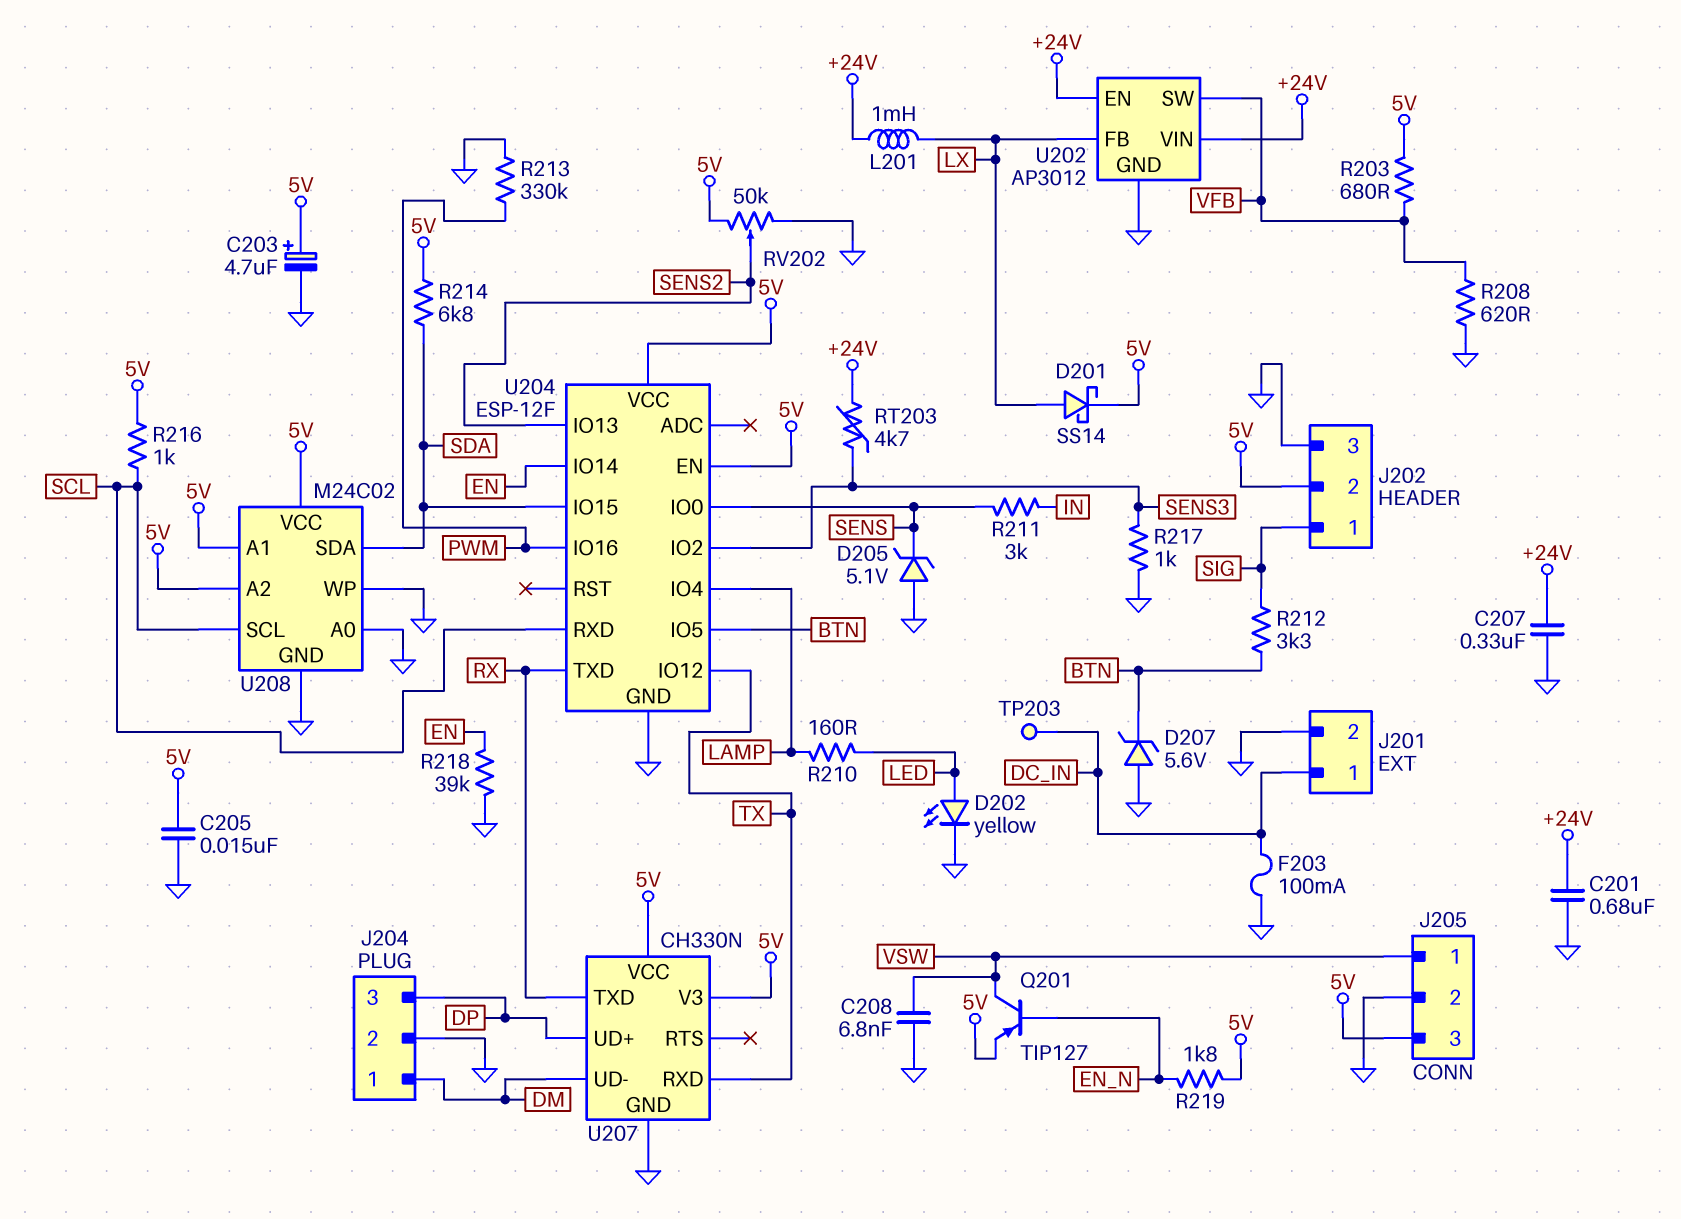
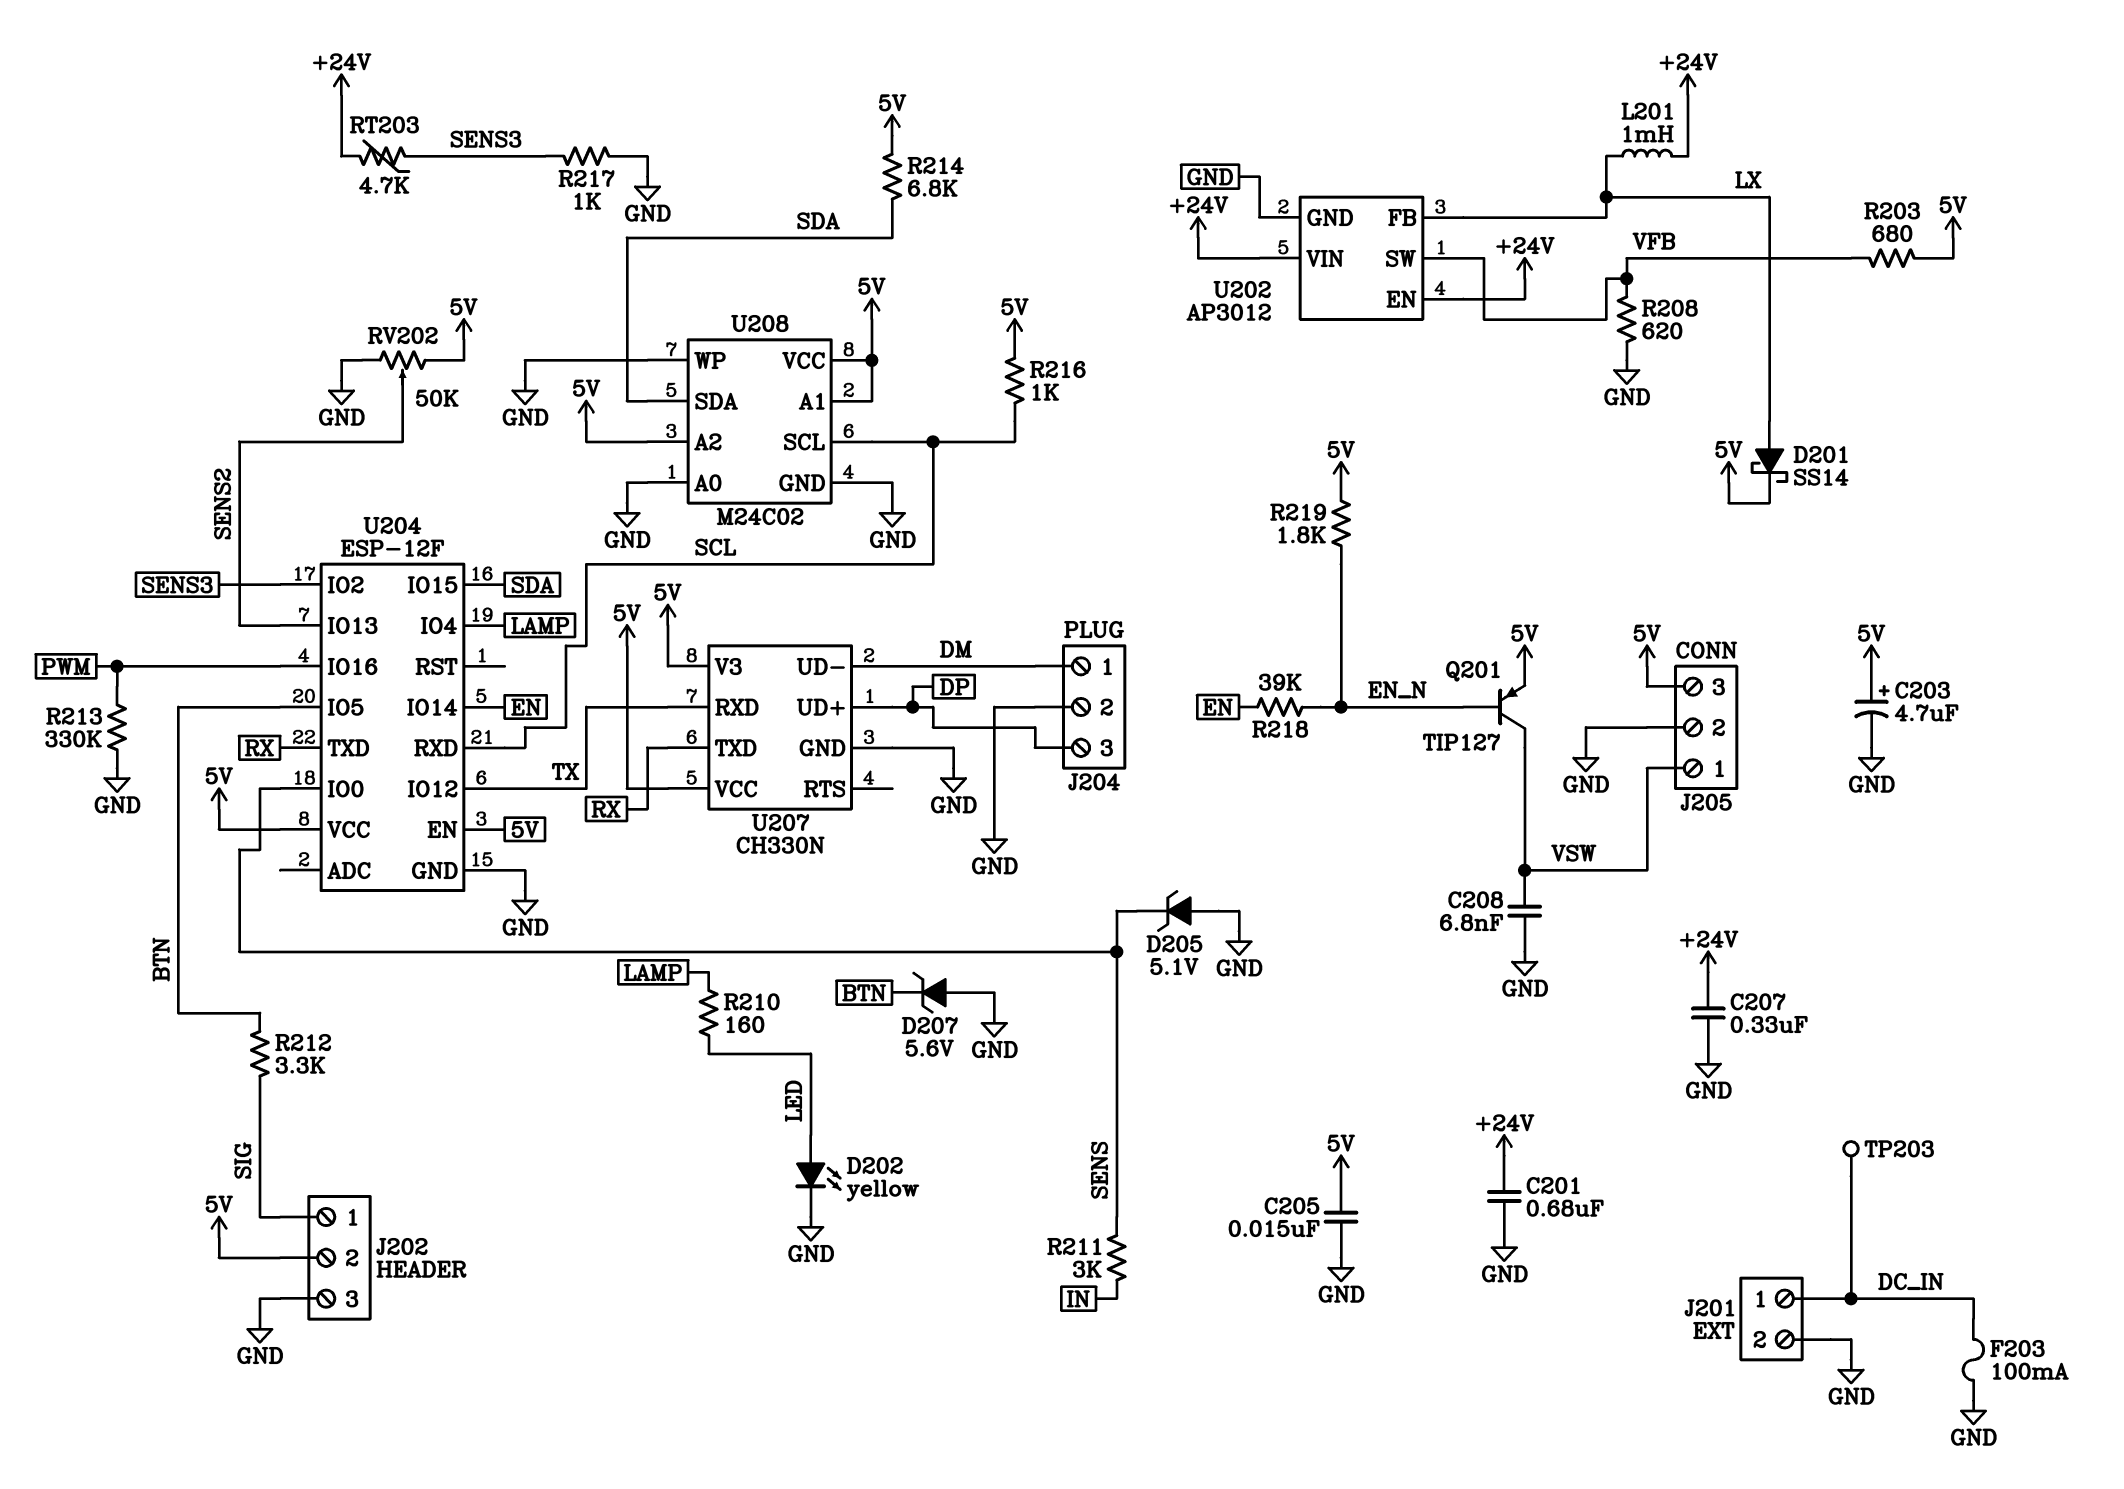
R218: 39k (EN, GND) -> 39k (EN, EN_N)

